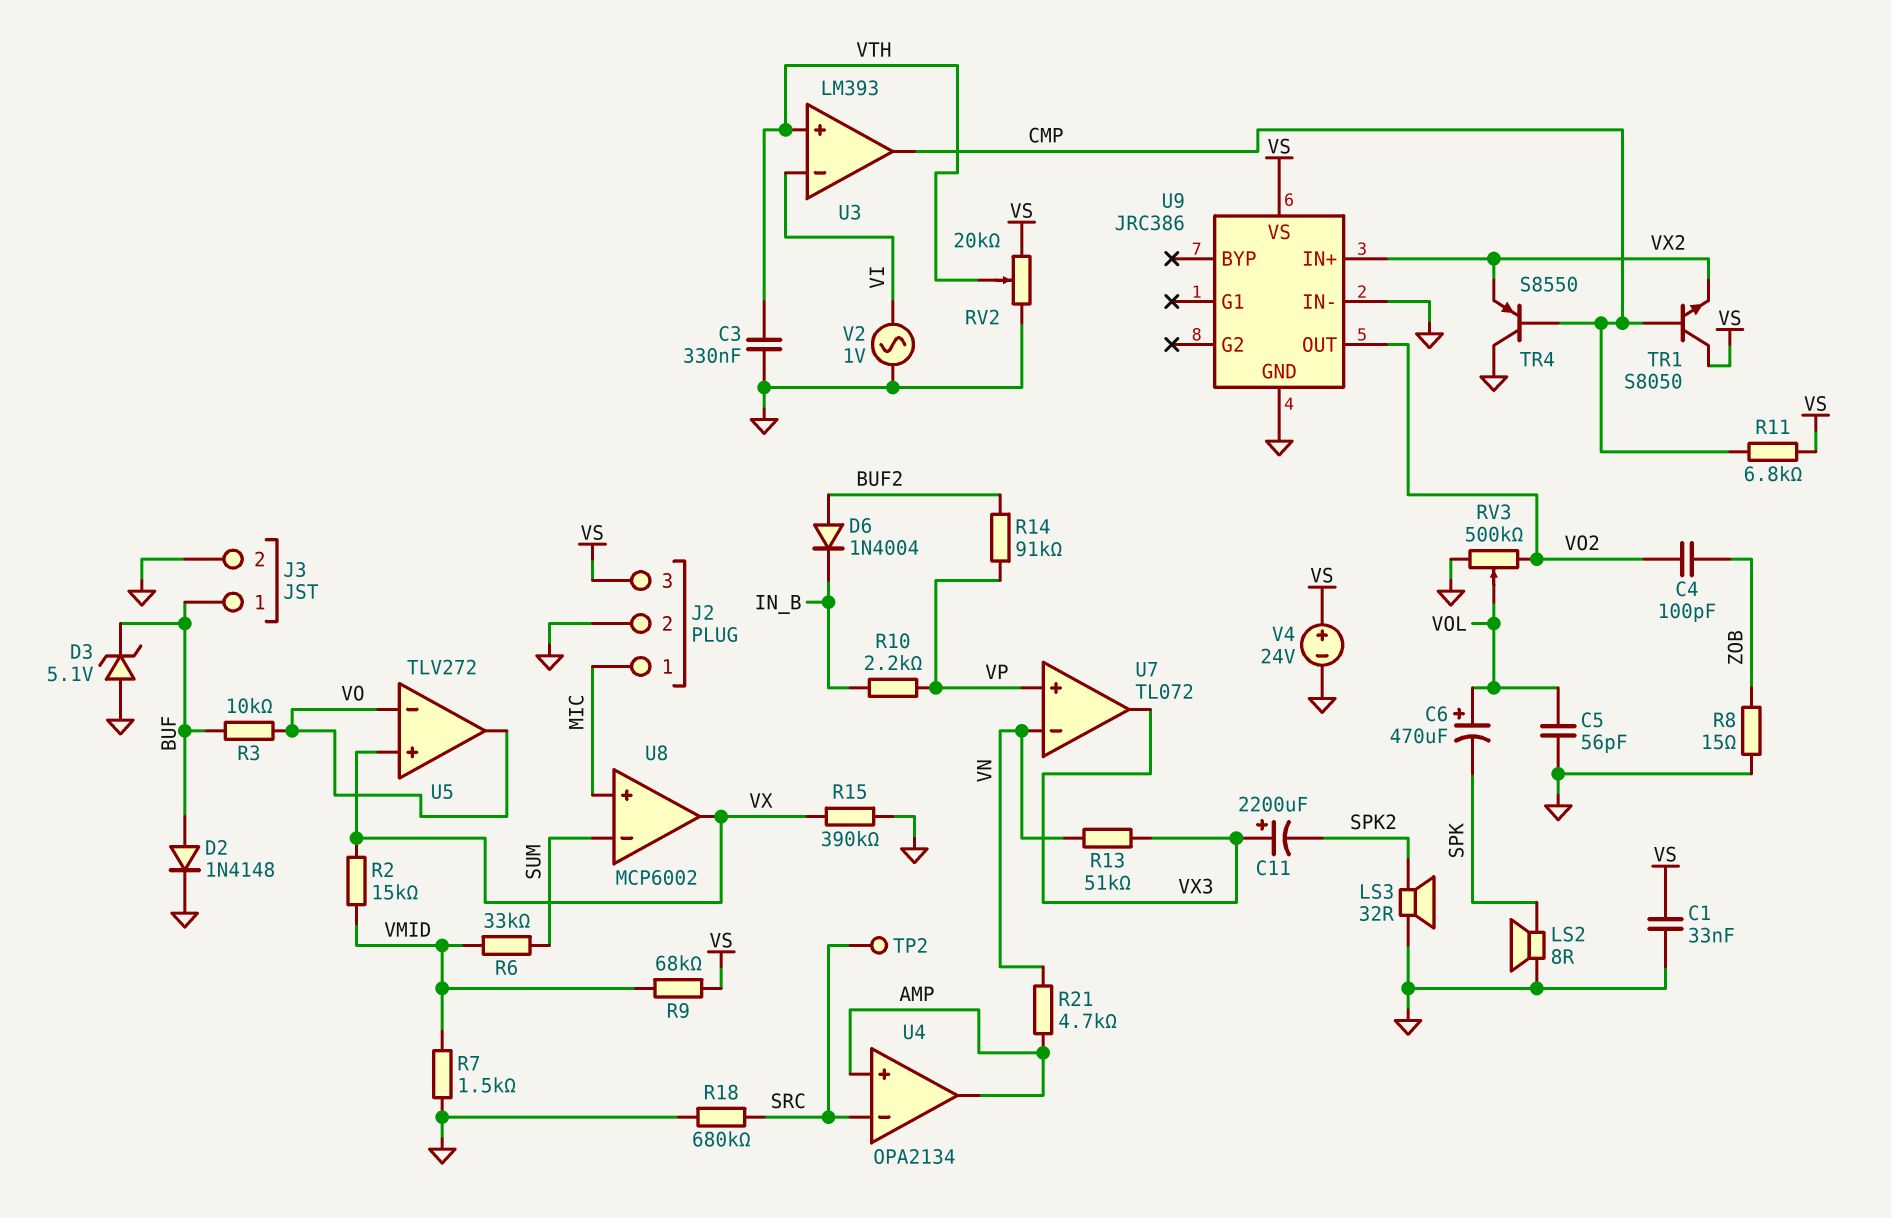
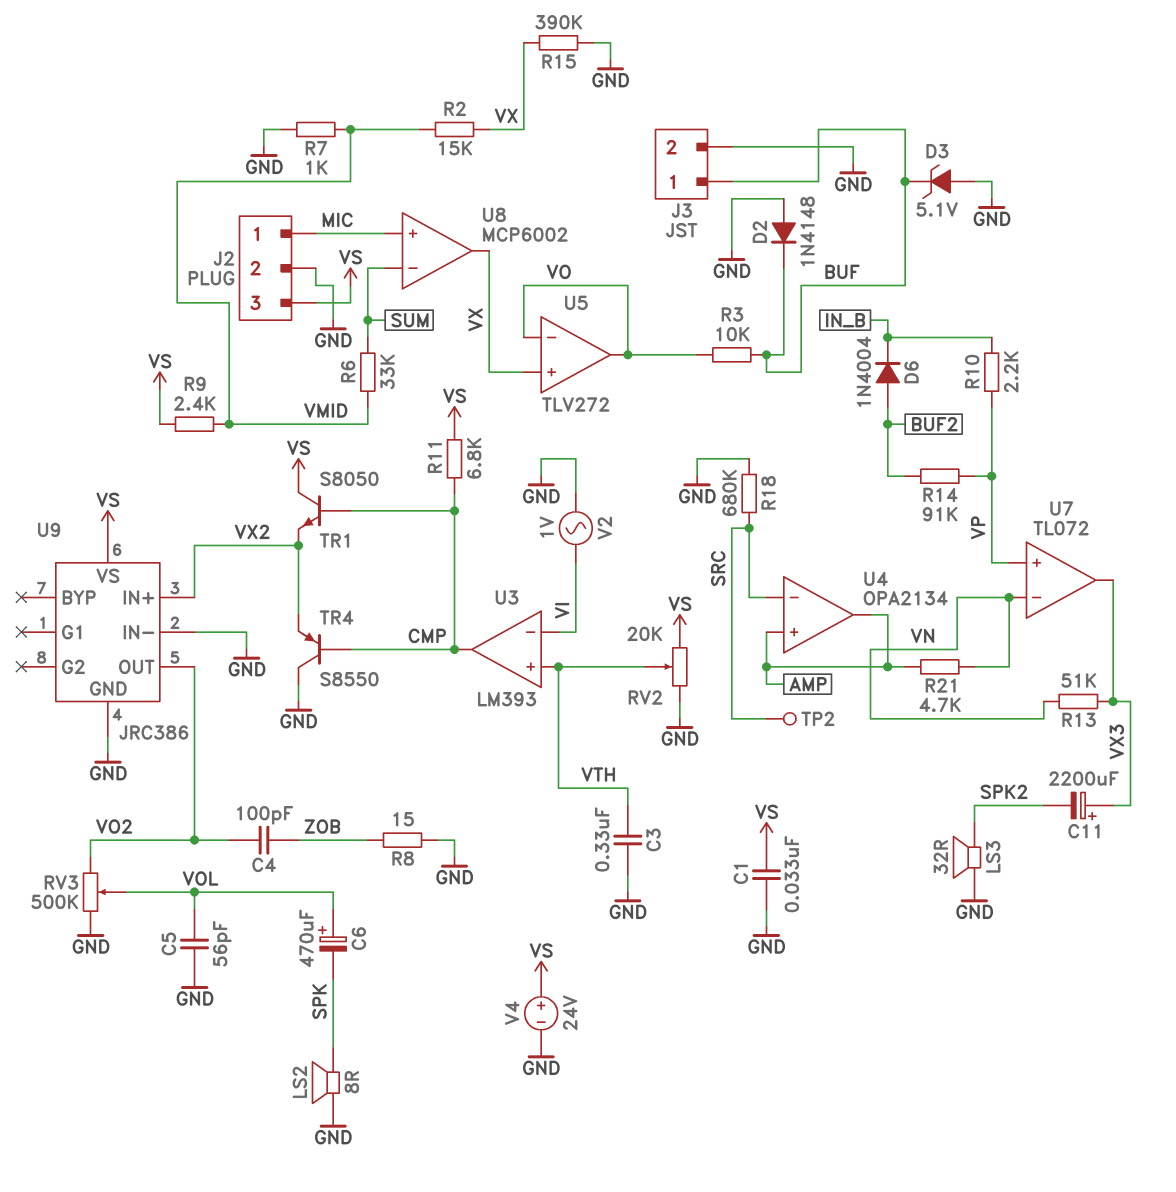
D2: diode 1N4148 (A BUF, K GND) -> diode 1N4148 (A GND, K BUF)
R7: 1.5k (GND, VMID) -> 1k (GND, VMID)
R9: 68k (VMID, VS) -> 2.4k (VMID, VS)

